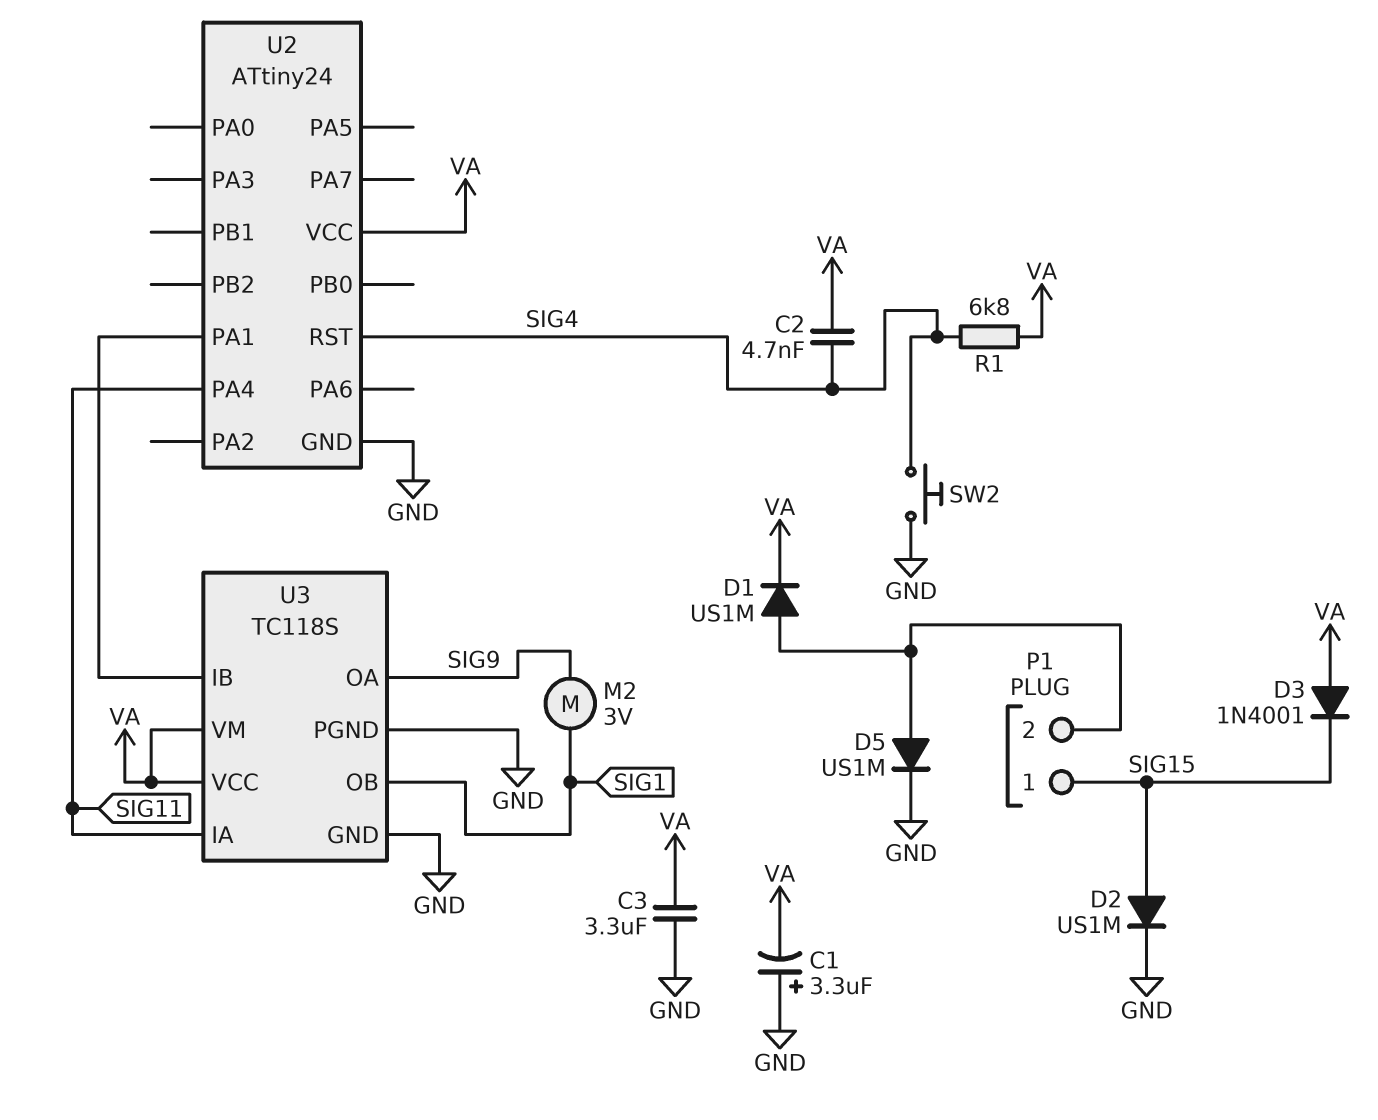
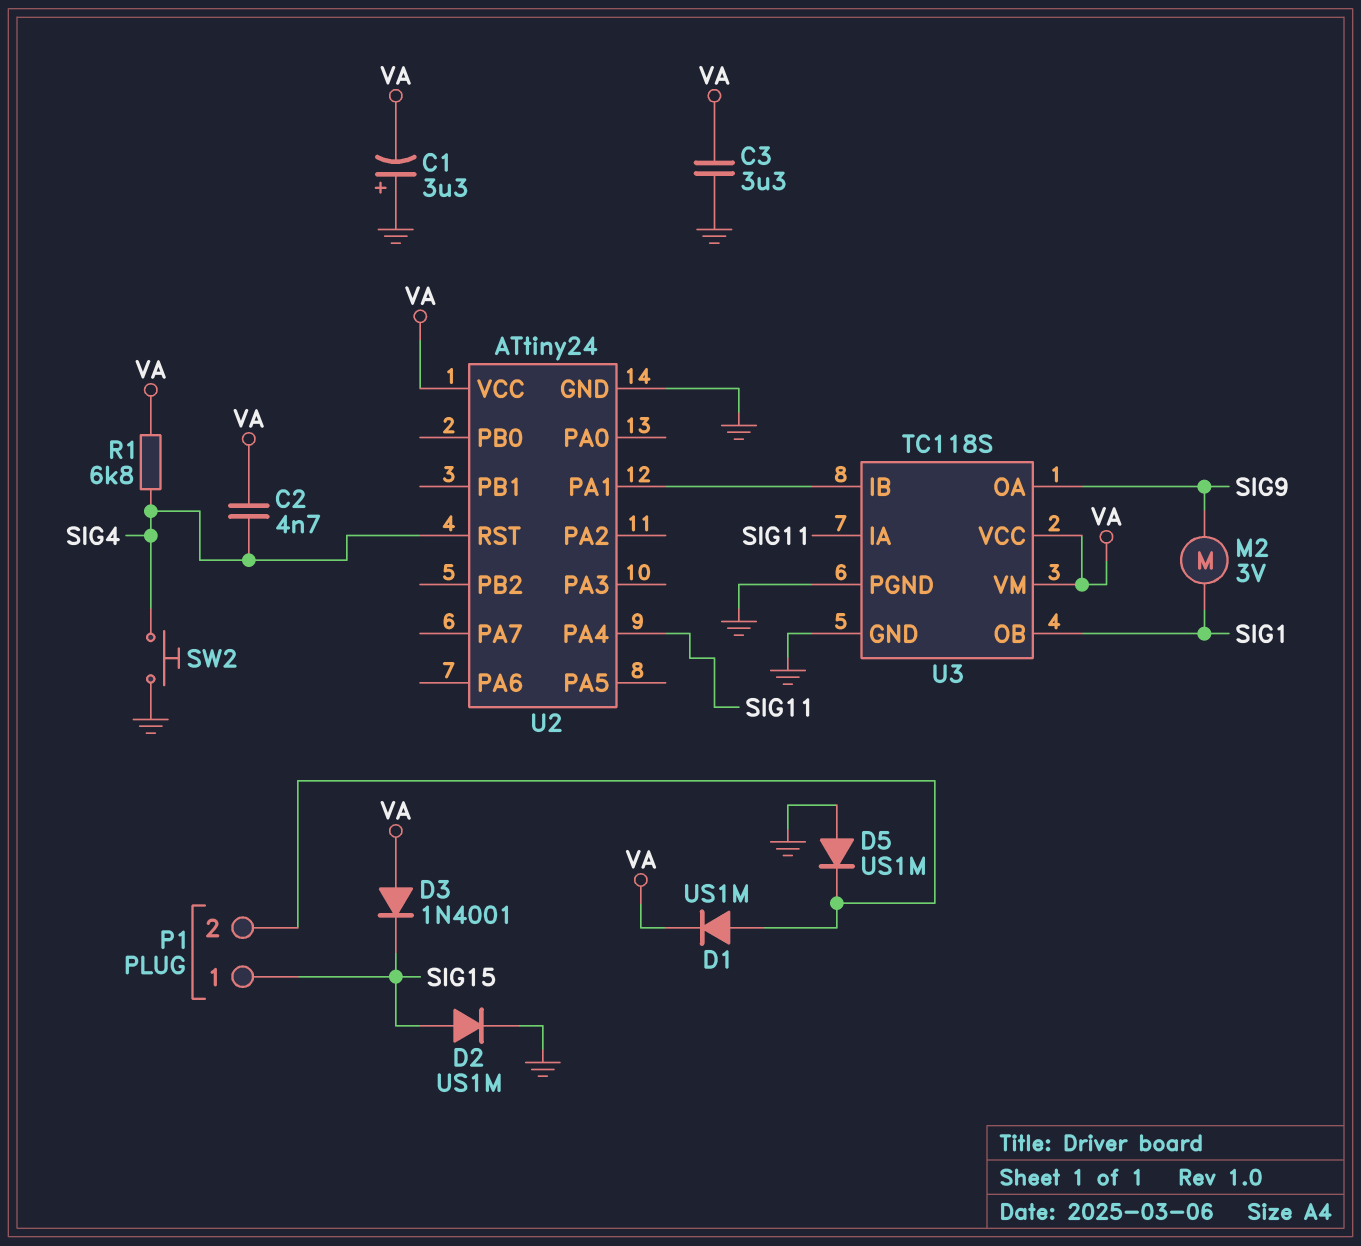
D5: diode US1M (A P1/2, K GND) -> diode US1M (A GND, K P1/2)

